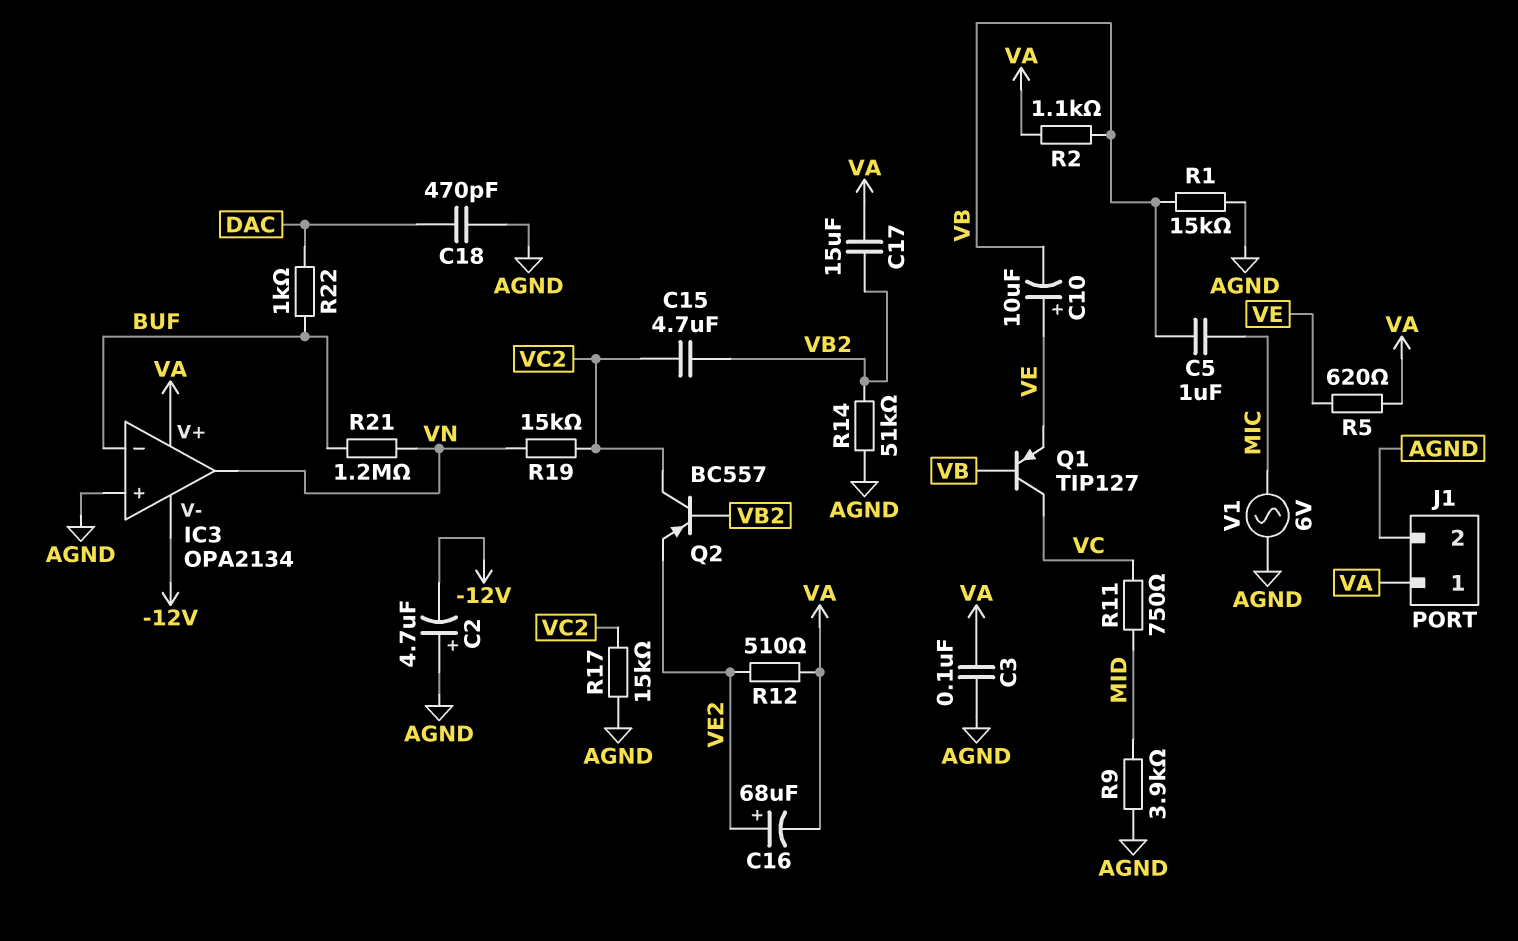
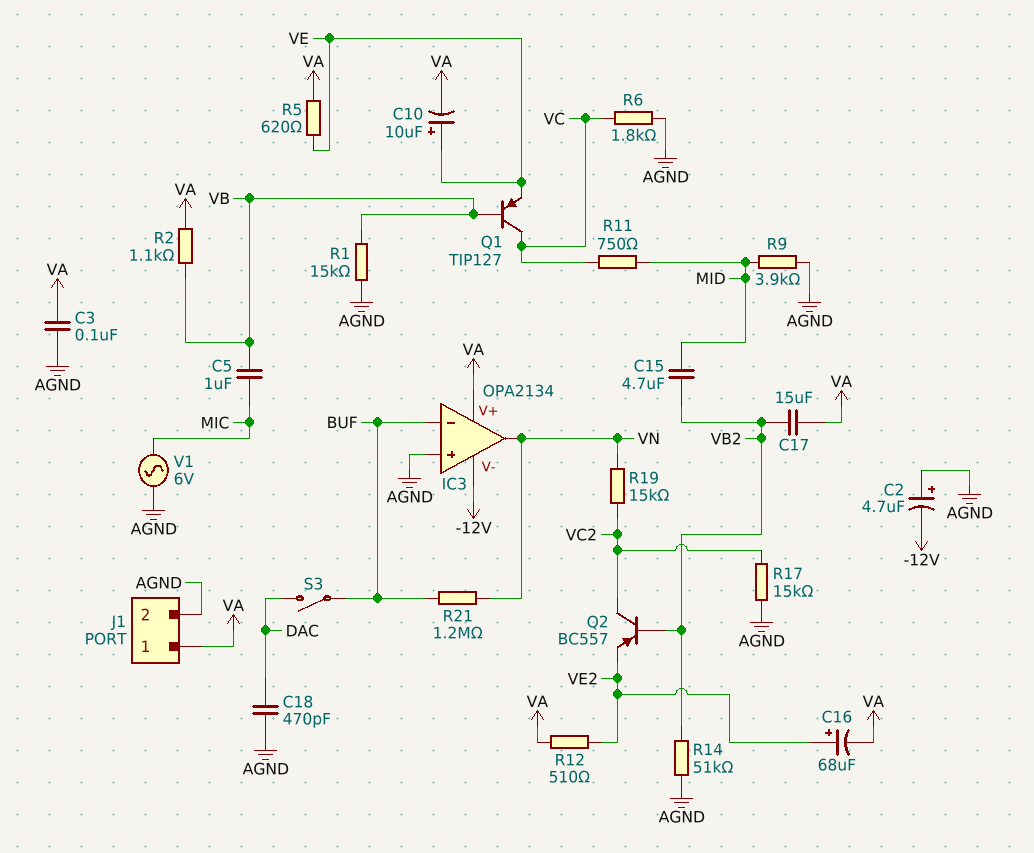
C10: 10uF (plus VE, minus VB) -> 10uF (plus VE, minus VA)
C15: 4.7uF (VB2, VC2) -> 4.7uF (MID, VB2)
R6: none -> 1.8k (AGND, VC)
R22: 1k (BUF, DAC) -> none
S3: none -> switch (BUF, DAC)

